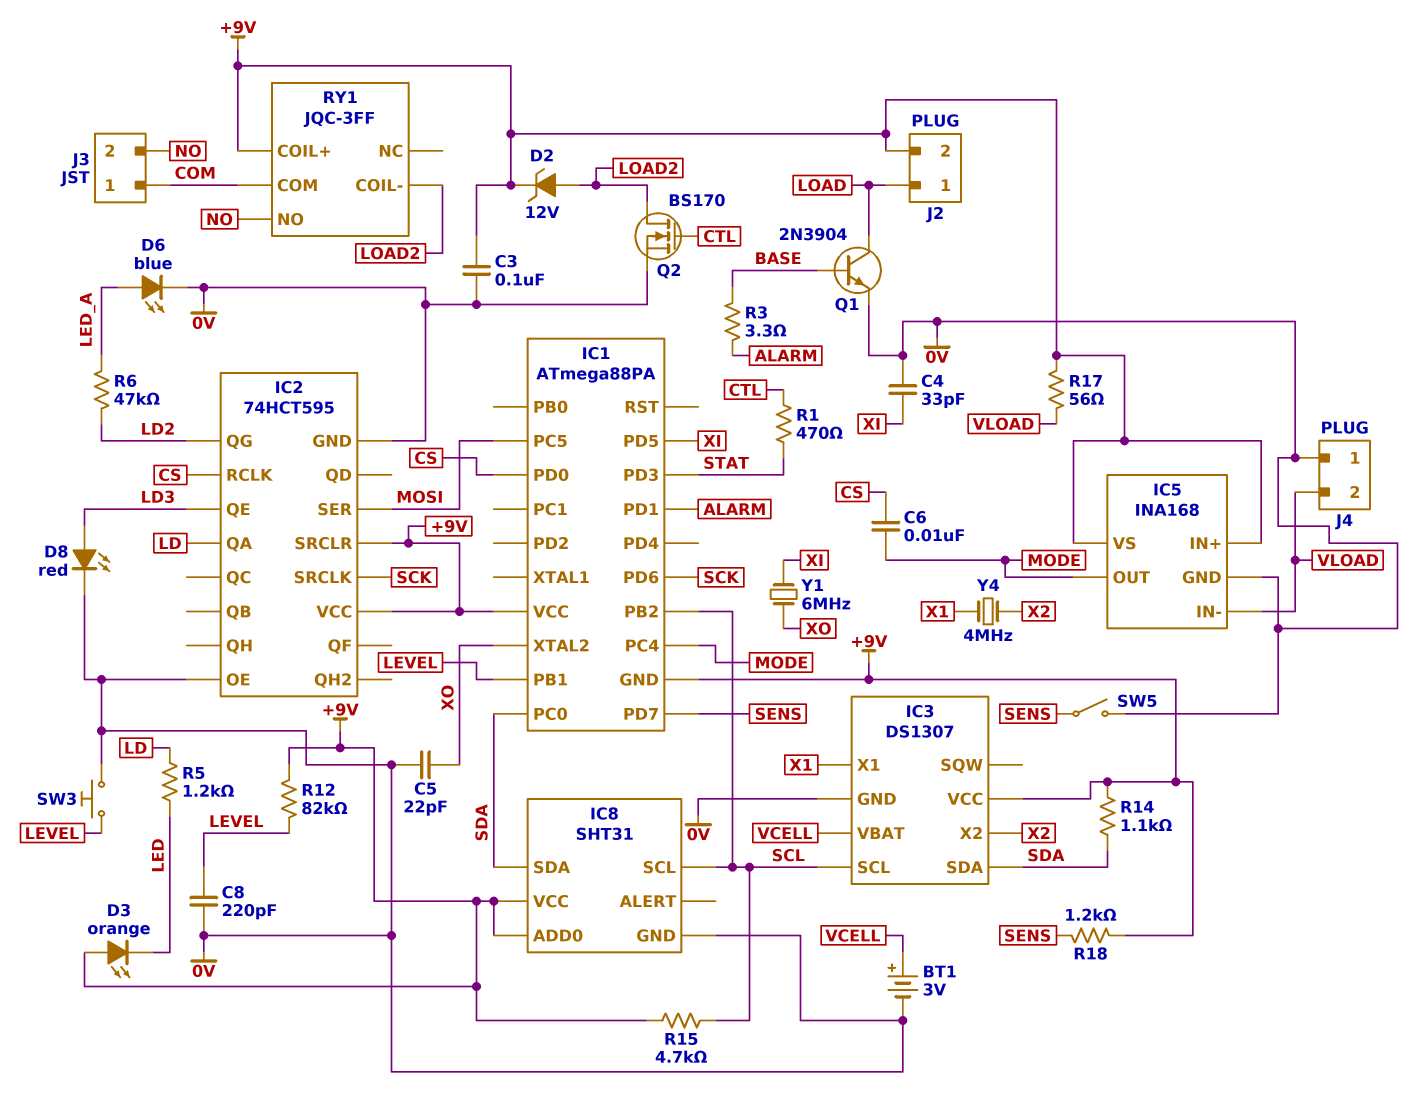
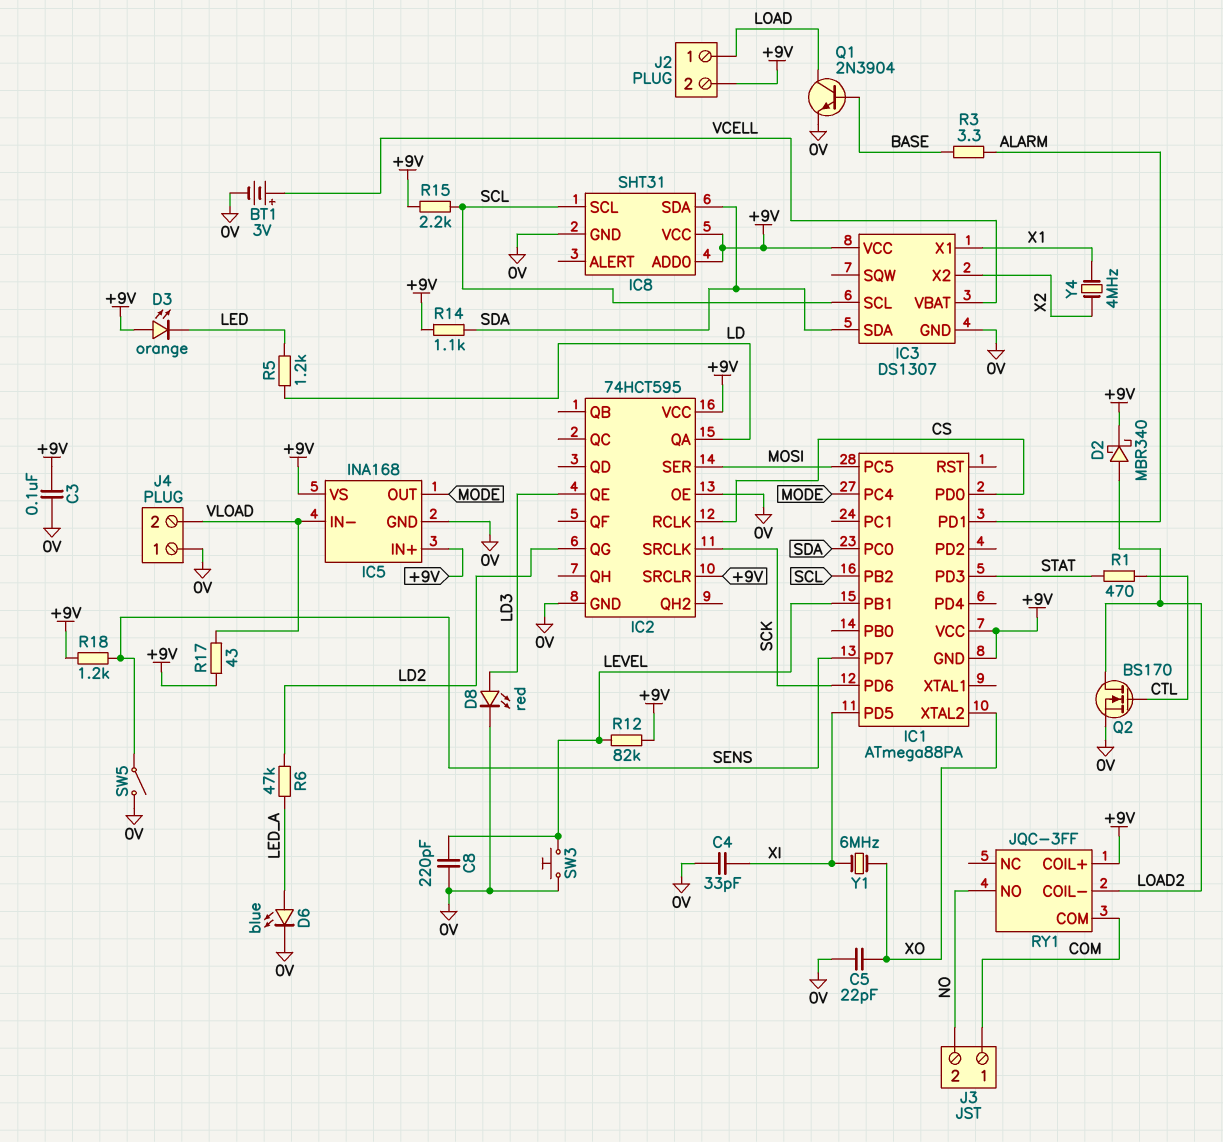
C6: 10nF (CS, MODE) -> none
D2: zener 12V (A LOAD2, K +9V) -> schottky MBR340 (A LOAD2, K +9V)
R15: 4.7k (+9V, SCL) -> 2.2k (+9V, SCL)
R17: 56 (+9V, VLOAD) -> 43 (+9V, VLOAD)

